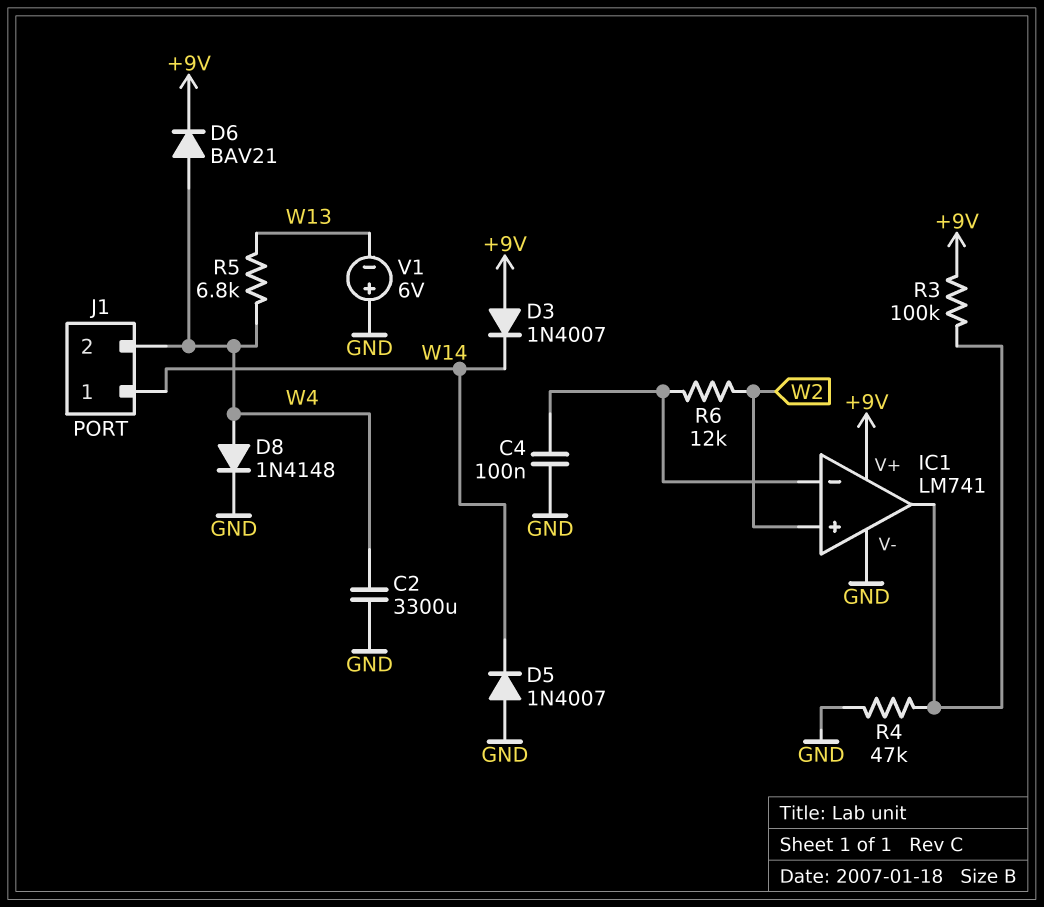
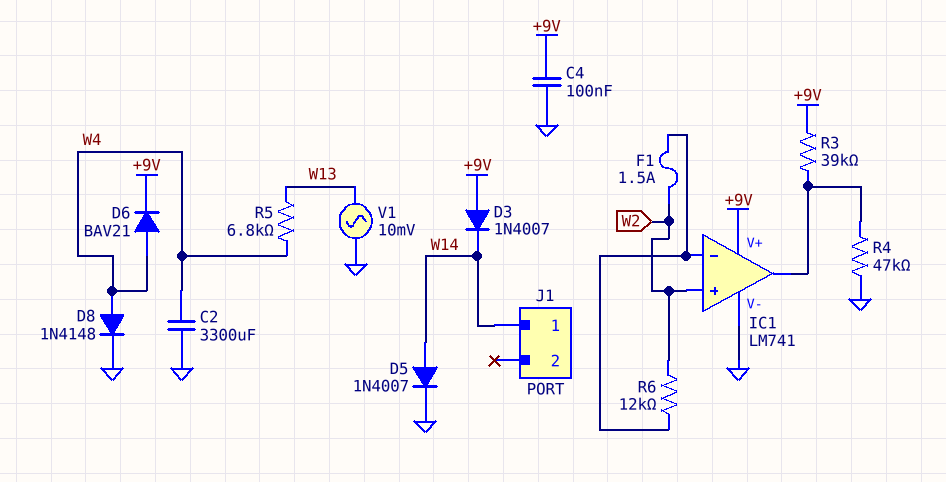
C4: 100nF (GND, IC1/in-) -> 100nF (+9V, GND)
D5: diode 1N4007 (A GND, K W14) -> diode 1N4007 (A W14, K GND)
F1: none -> 1.5A (IC1/in-, W2)
J1 pin 2: W4 -> none
R3: 100k (+9V, IC1/out) -> 39k (+9V, IC1/out)
V1: 6V (plus GND, minus W13) -> AC 10mV (GND, W13)

